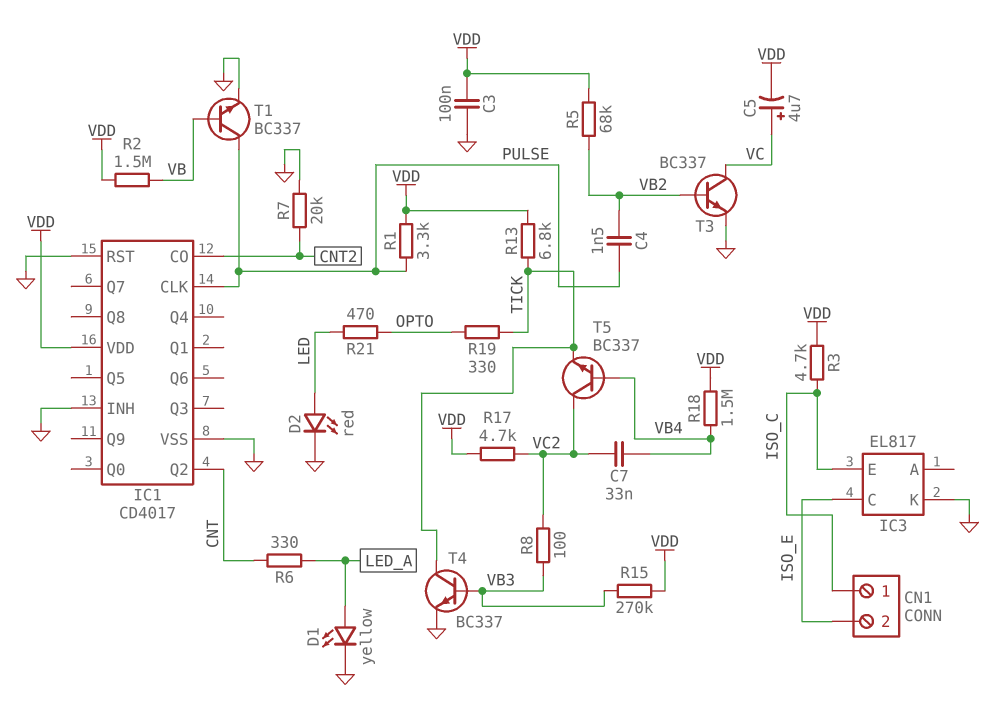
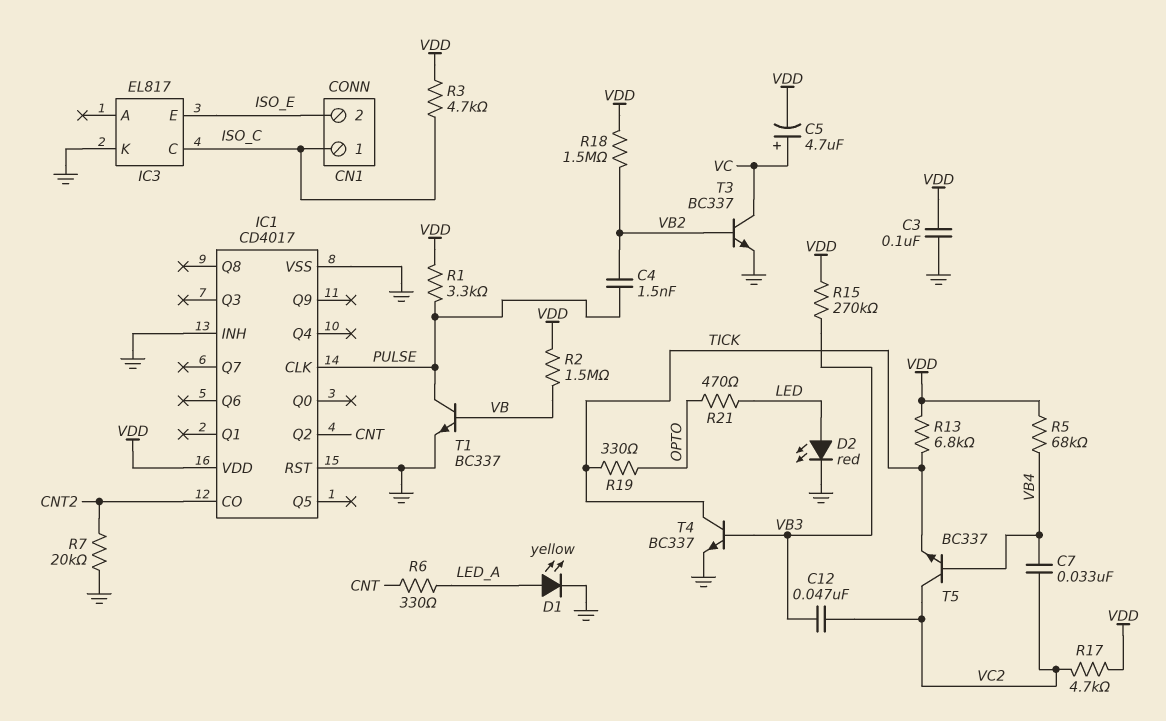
C12: none -> 47nF (VB3, VC2)
IC3 pin C: ISO_E -> ISO_C
IC3 pin E: ISO_C -> ISO_E
R5: 68k (VB2, VDD) -> 68k (VB4, VDD)
R8: 100 (VB3, VC2) -> none
R18: 1.5M (VB4, VDD) -> 1.5M (VB2, VDD)

